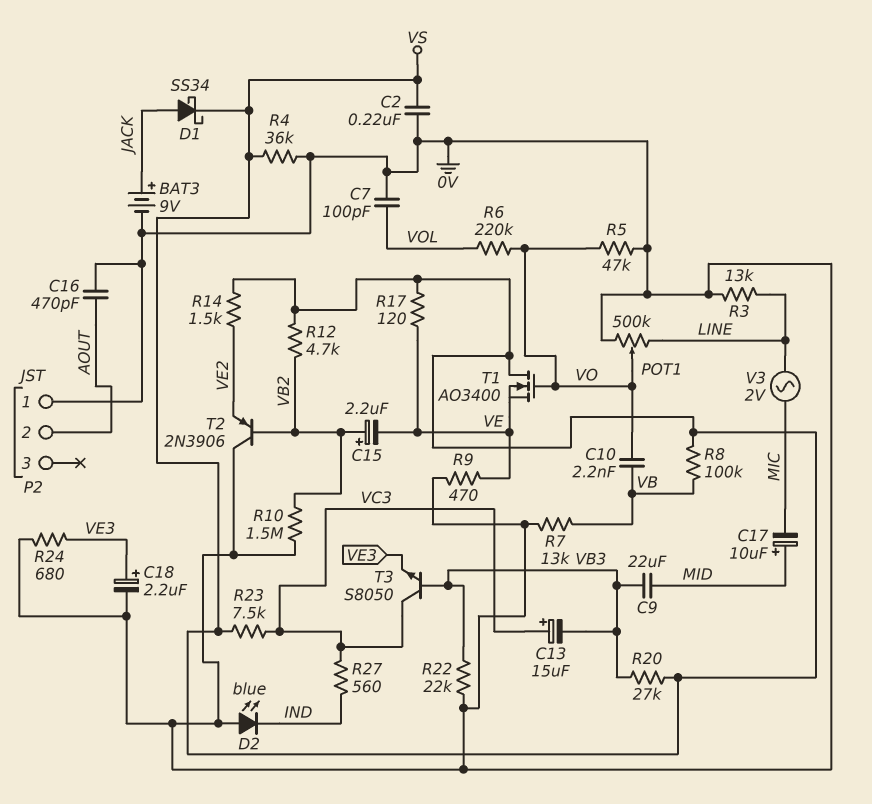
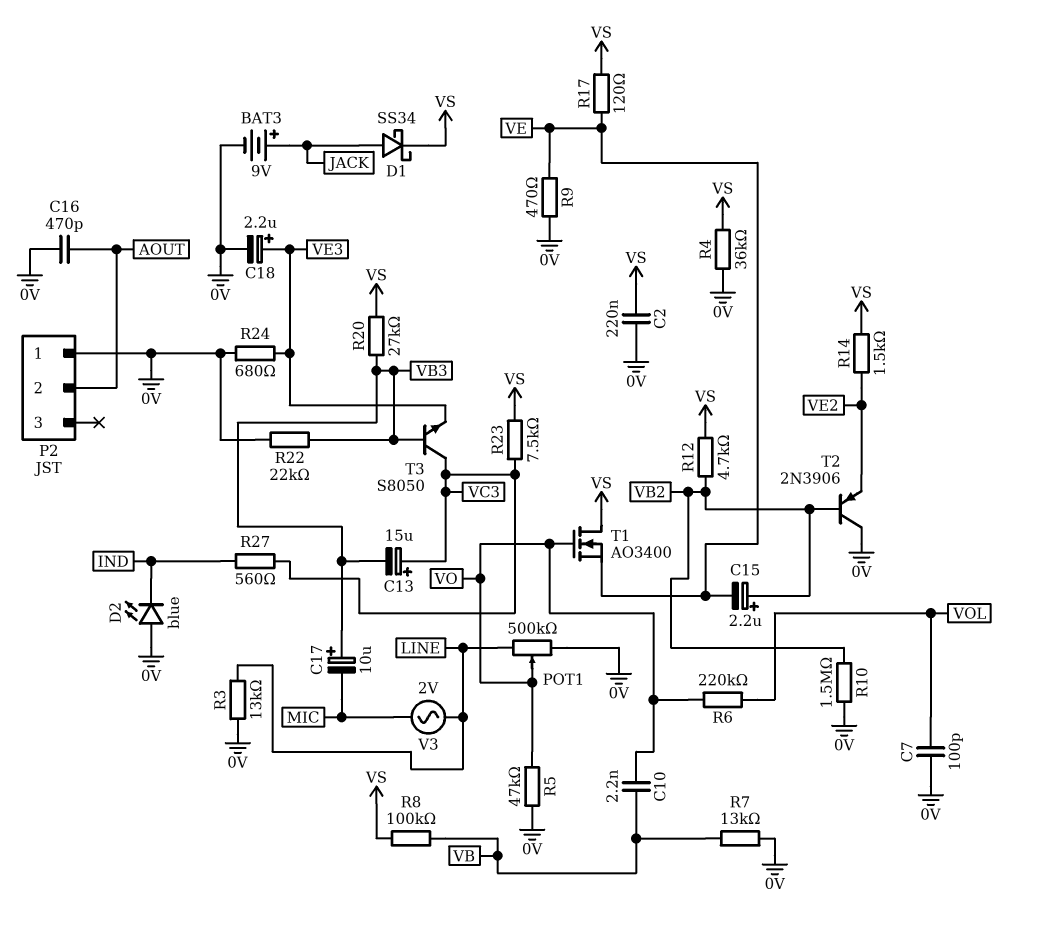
C9: 22uF (MID, VB3) -> none
C17: 10uF (plus MID, minus MIC) -> 10uF (plus VB3, minus MIC)

